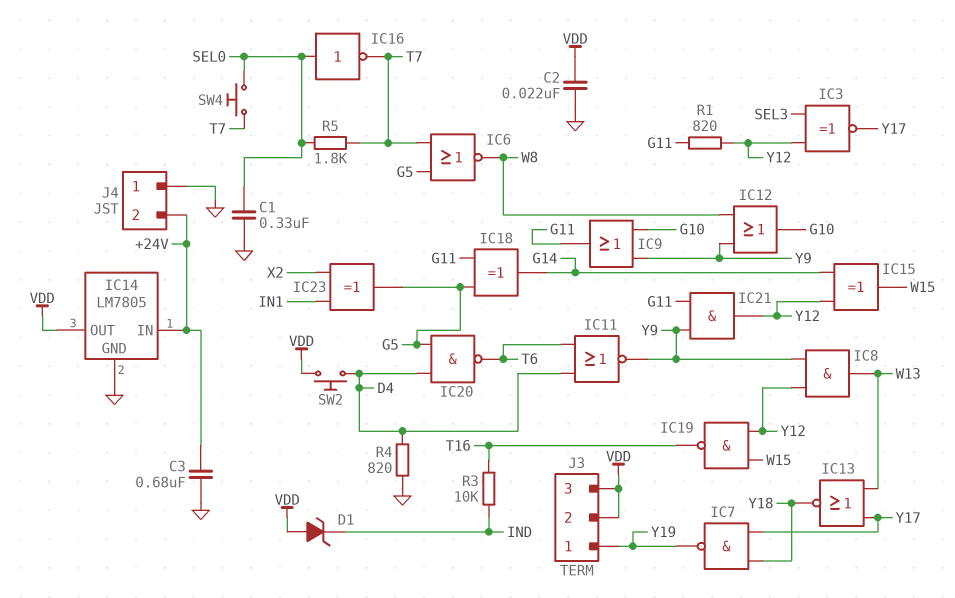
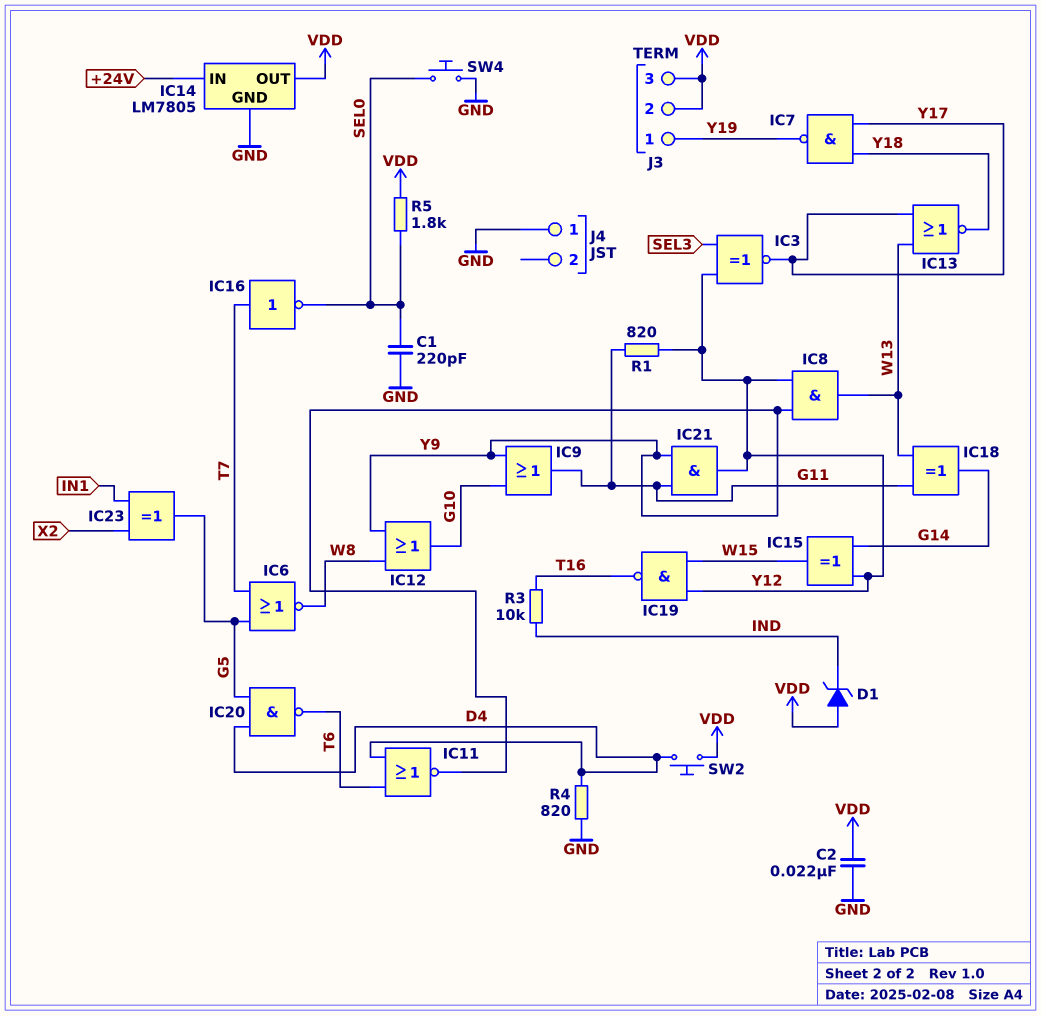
C1: 330nF (GND, SEL0) -> 220pF (GND, SEL0)
C3: 680nF (+24V, GND) -> none
IC16: NOT (in SEL0, out T7) -> NOT (in T7, out SEL0)
IC18: XOR (in G5, in G11, out G14) -> XOR (in G11, in W13, out G14)
J4 pin 2: +24V -> none
R5: 1.8k (SEL0, T7) -> 1.8k (SEL0, VDD)
SW4: button (SEL0, T7) -> button (GND, SEL0)

